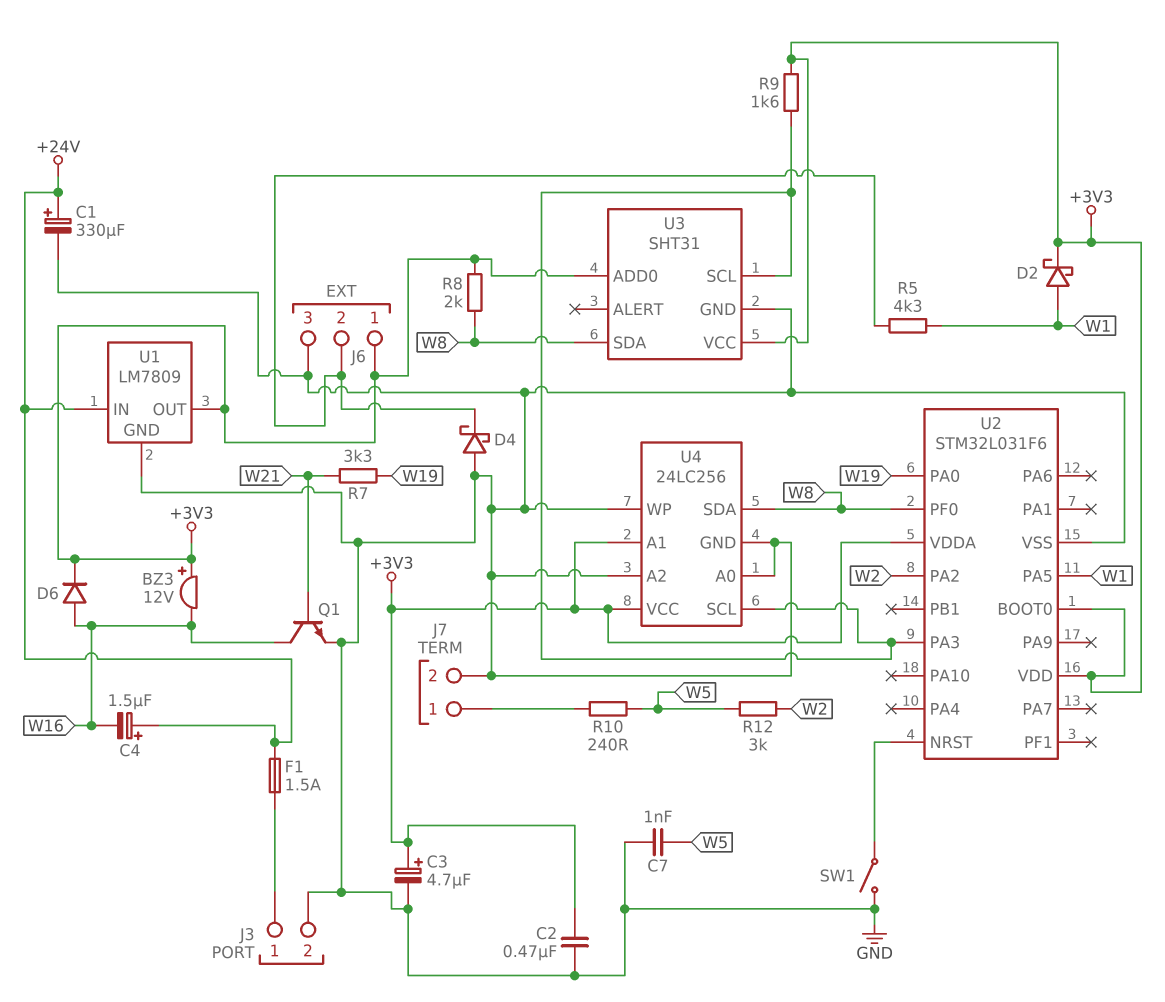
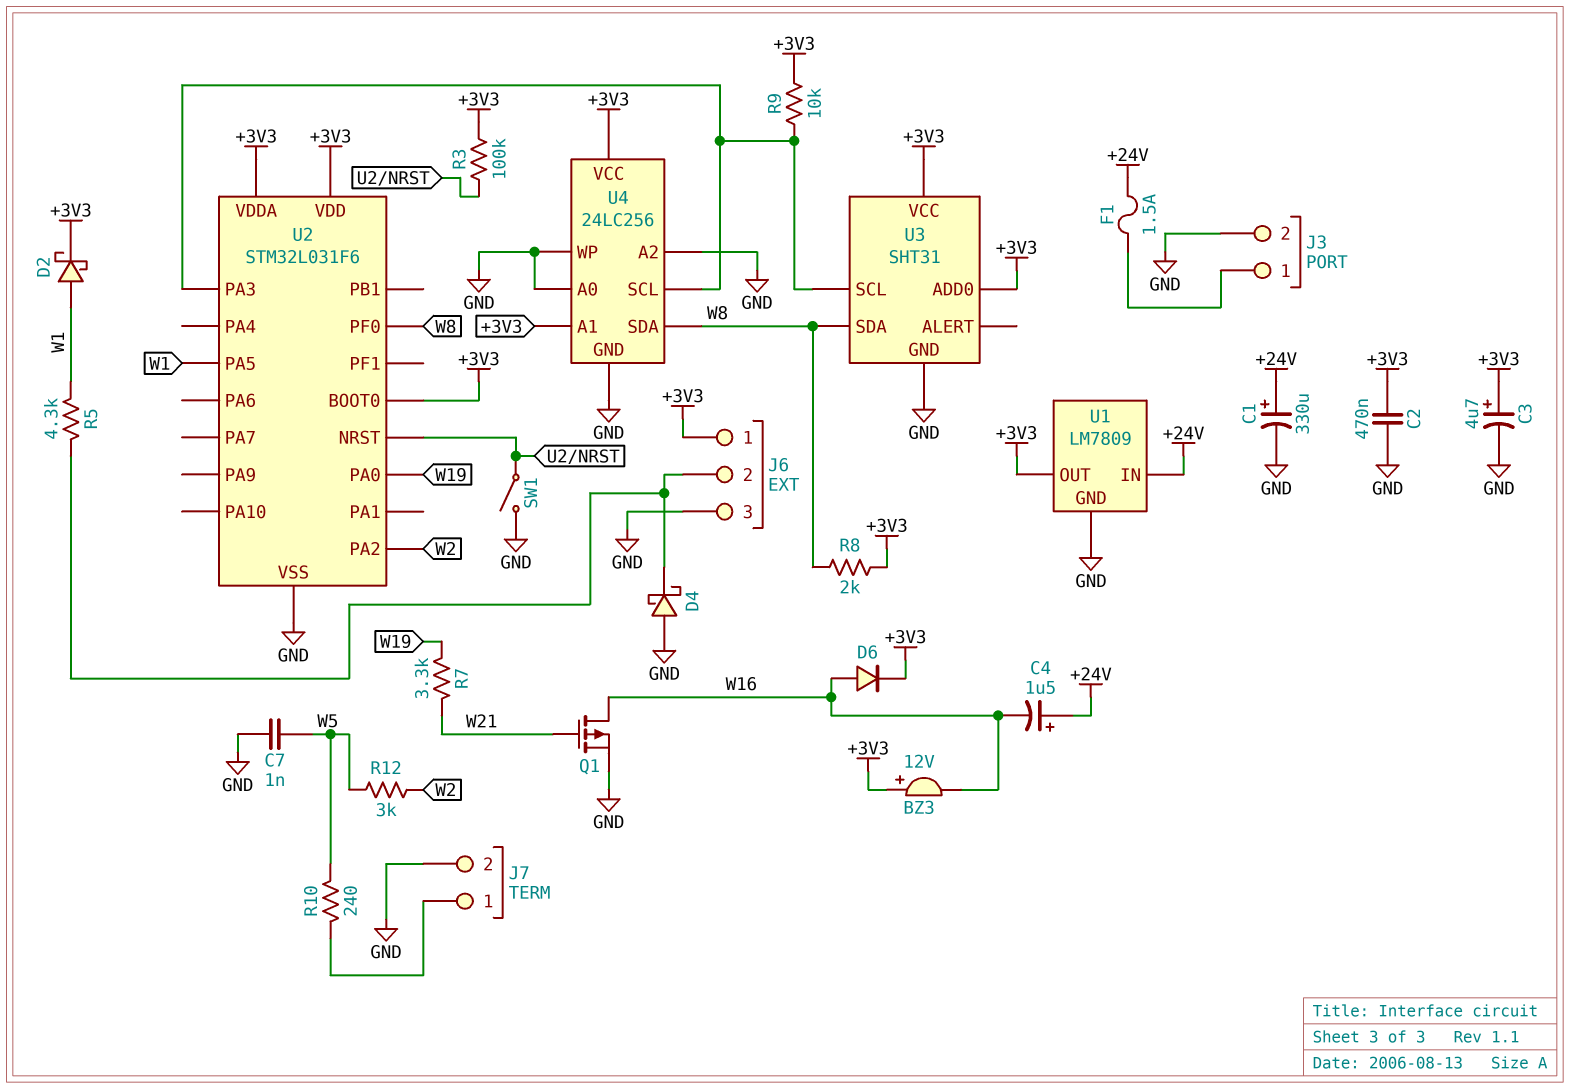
Q1: NPN (B W21, C W16, E GND) -> PMOS (G W21, D W16, S GND)
R3: none -> 100k (+3V3, U2/NRST)
R9: 1.6k (+3V3, U2/PA3) -> 10k (+3V3, U2/PA3)

